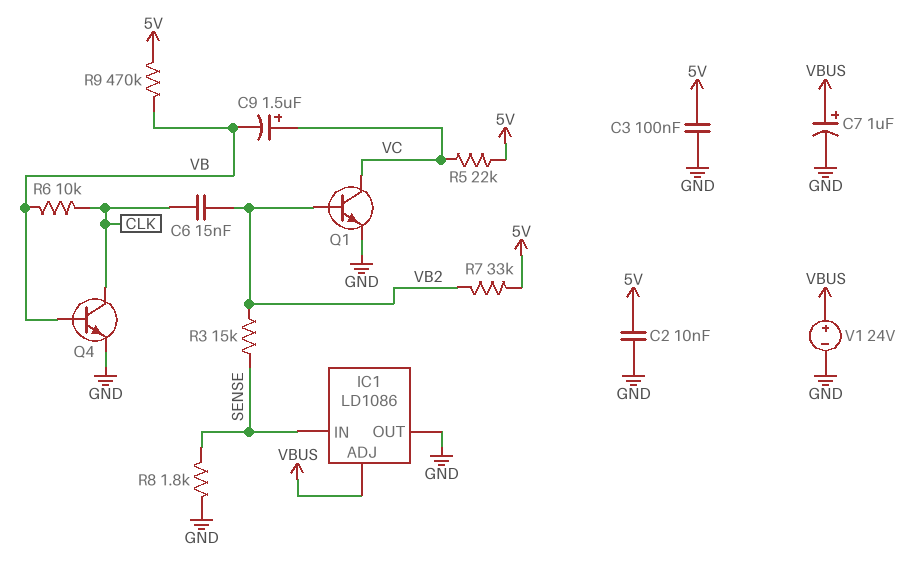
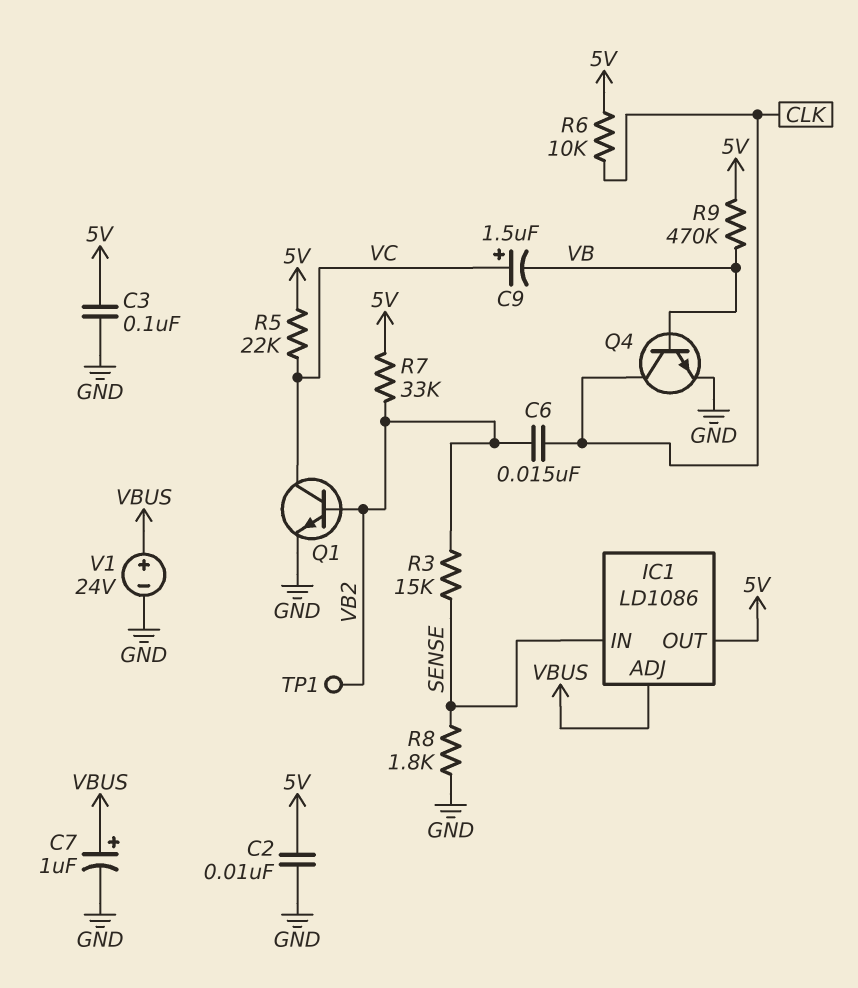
IC1 pin OUT: GND -> 5V
R6: 10k (CLK, VB) -> 10k (5V, CLK)
TP1: none -> test point (VB2)

